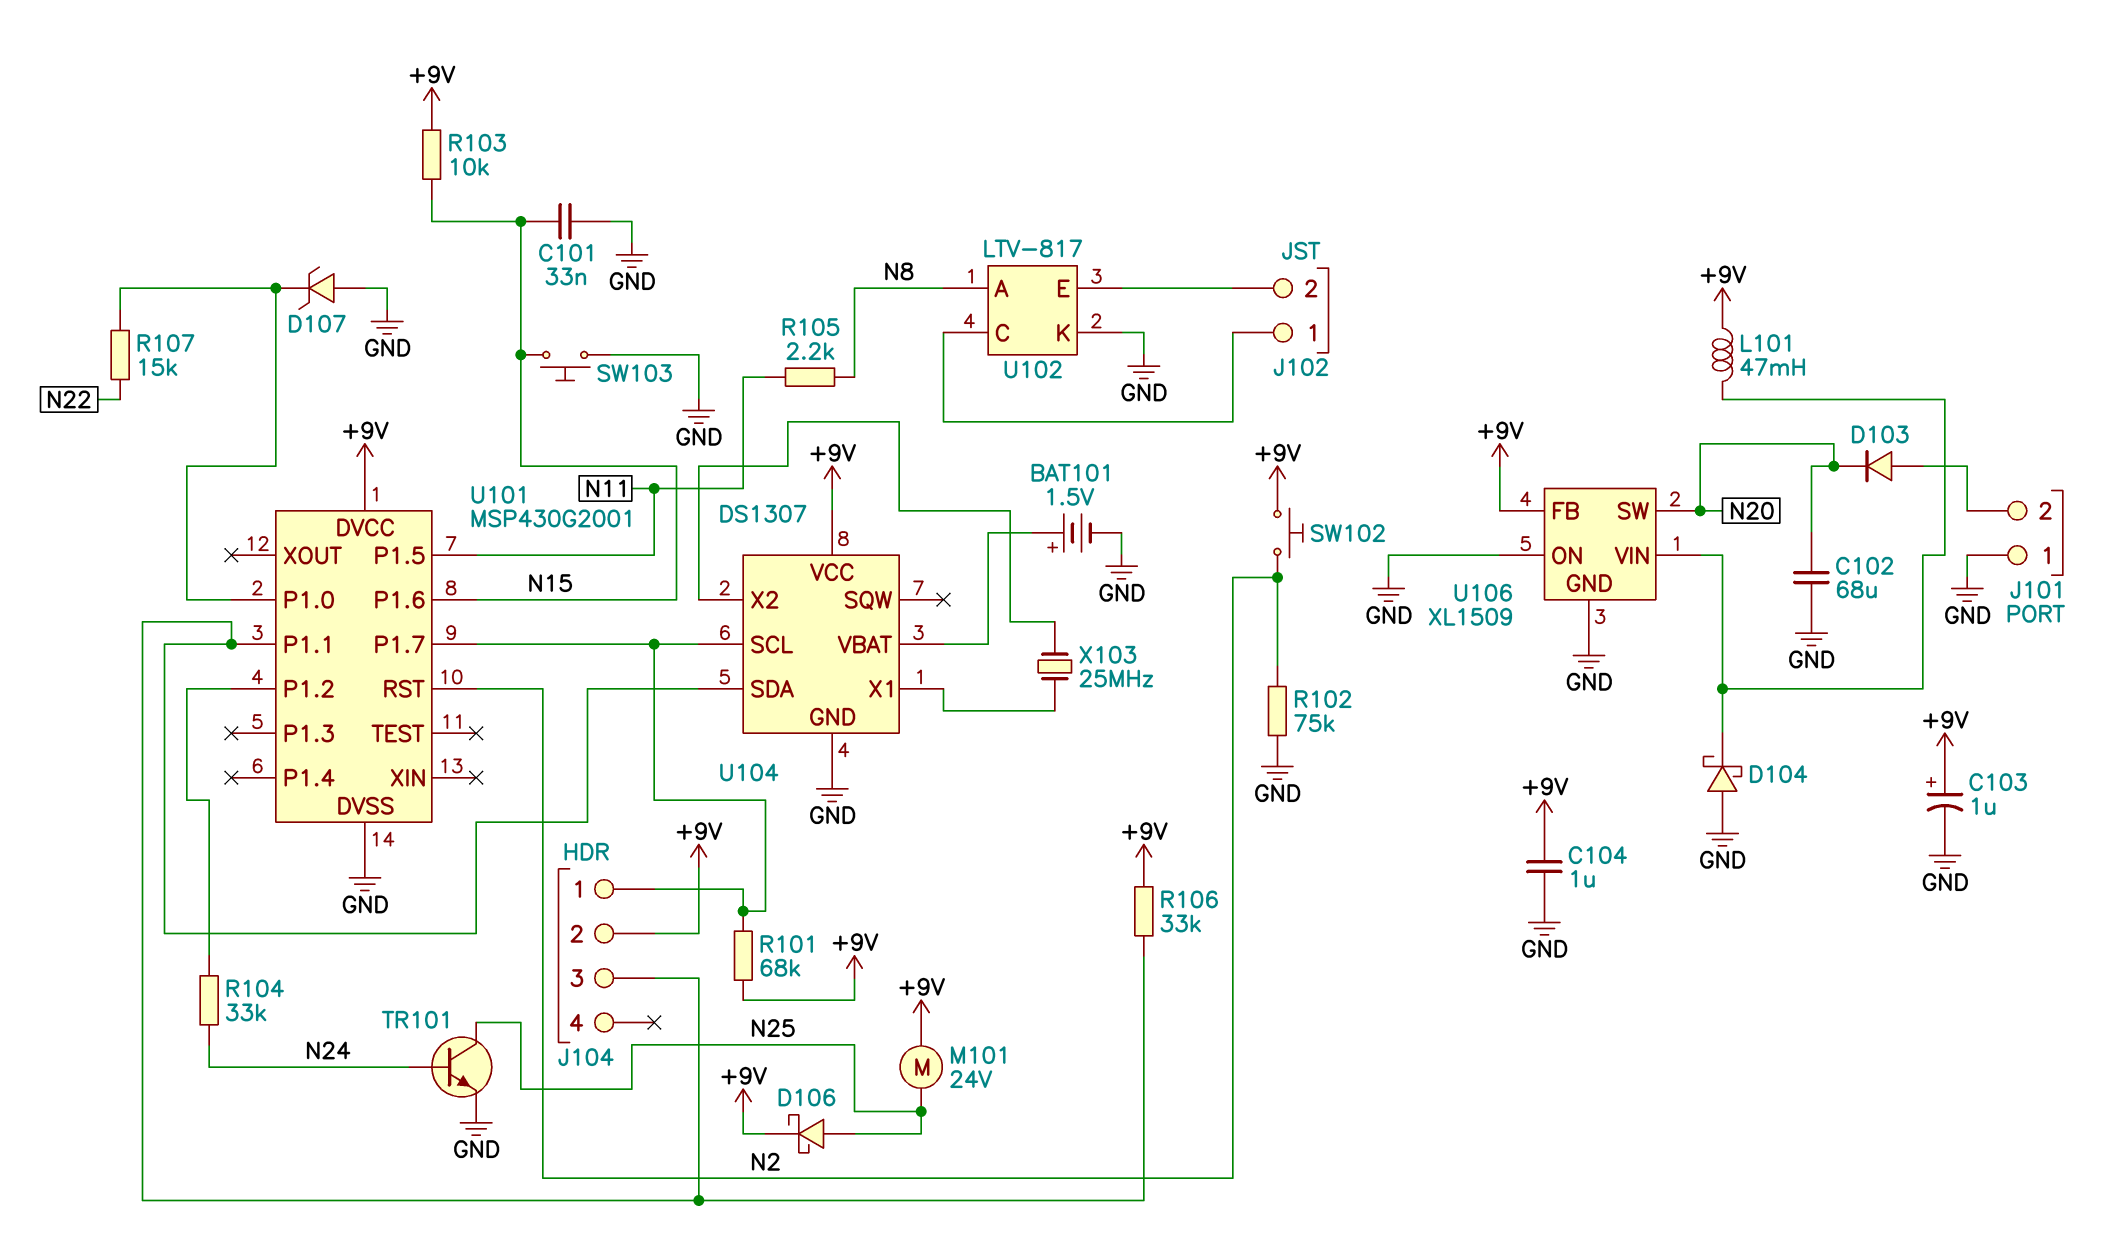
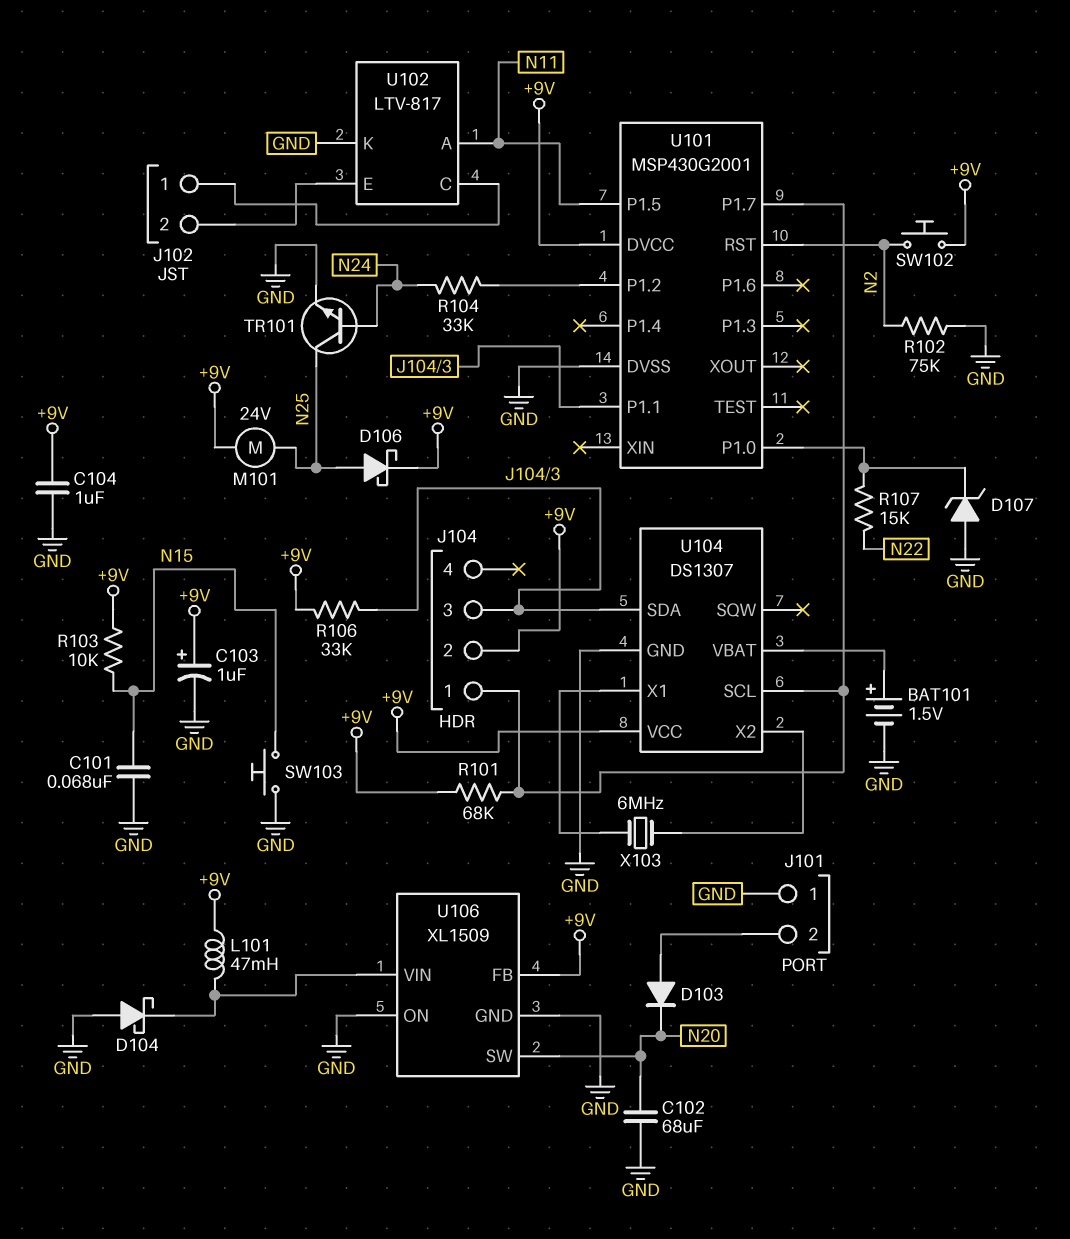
C101: 33nF (GND, N15) -> 68nF (GND, N15)
R105: 2.2k (N8, N11) -> none
U101 pin P1.6: N15 -> none
U102 pin A: N8 -> N11
X103: 25MHz (U104/X1, U104/X2) -> 6MHz (U104/X1, U104/X2)

